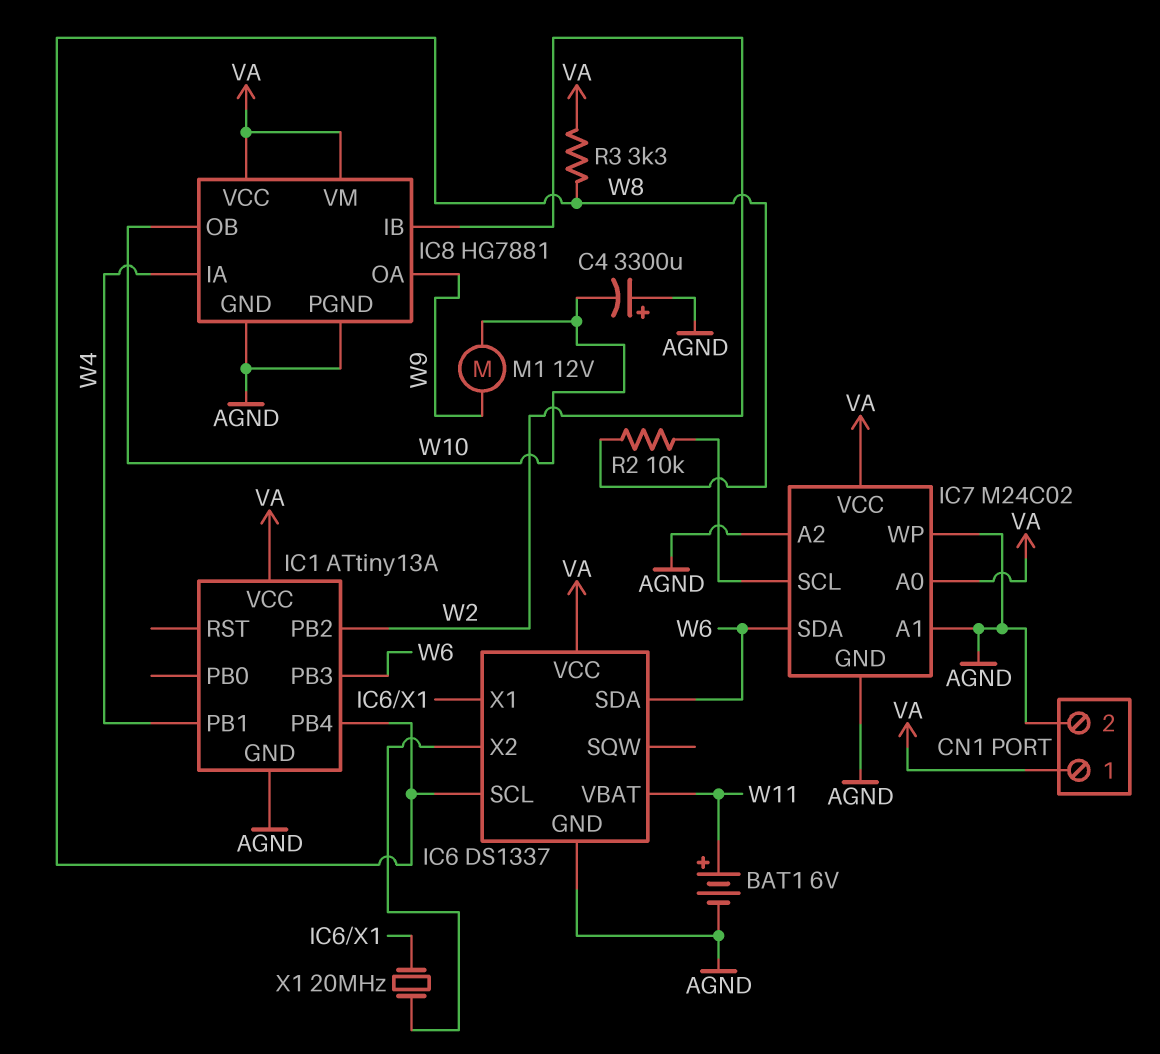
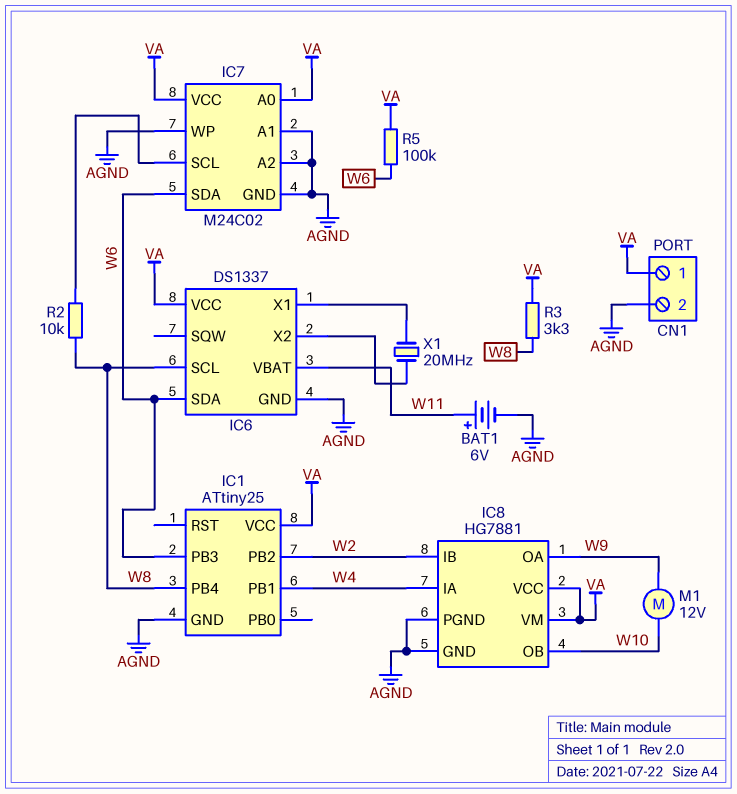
C4: 3300uF (plus AGND, minus W10) -> none
IC1: ATtiny13A -> ATtiny25
R5: none -> 100k (VA, W6)

